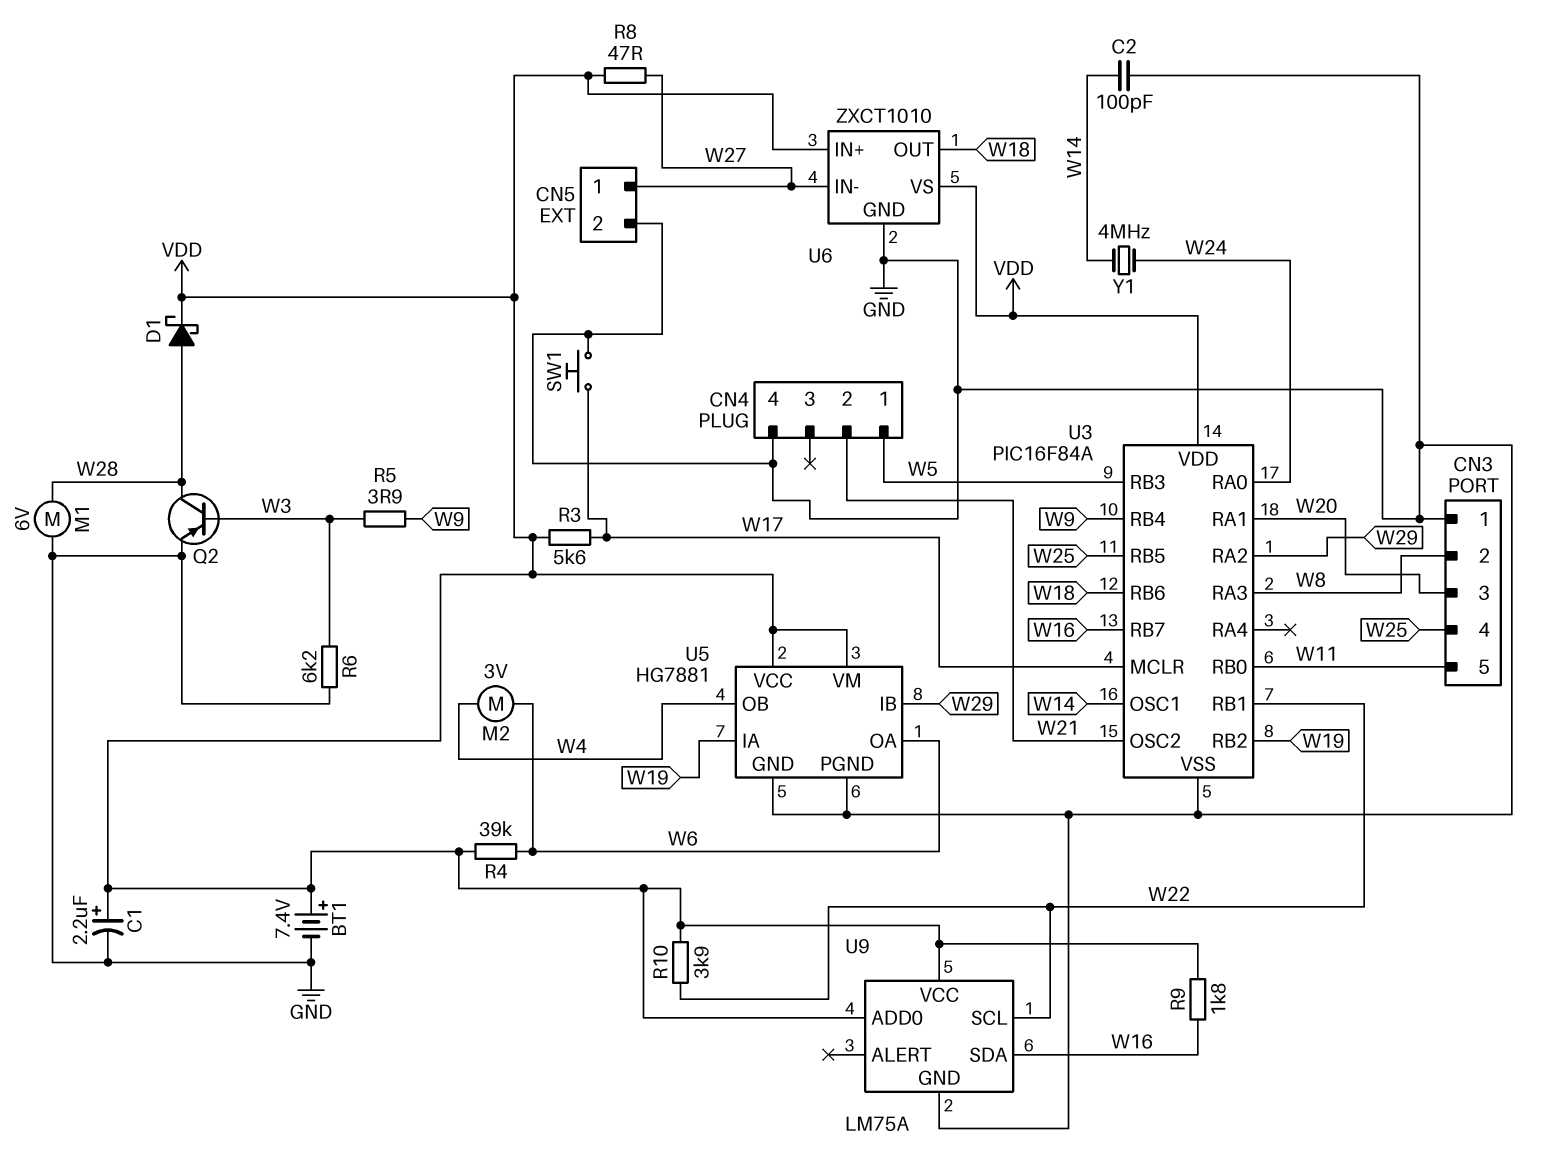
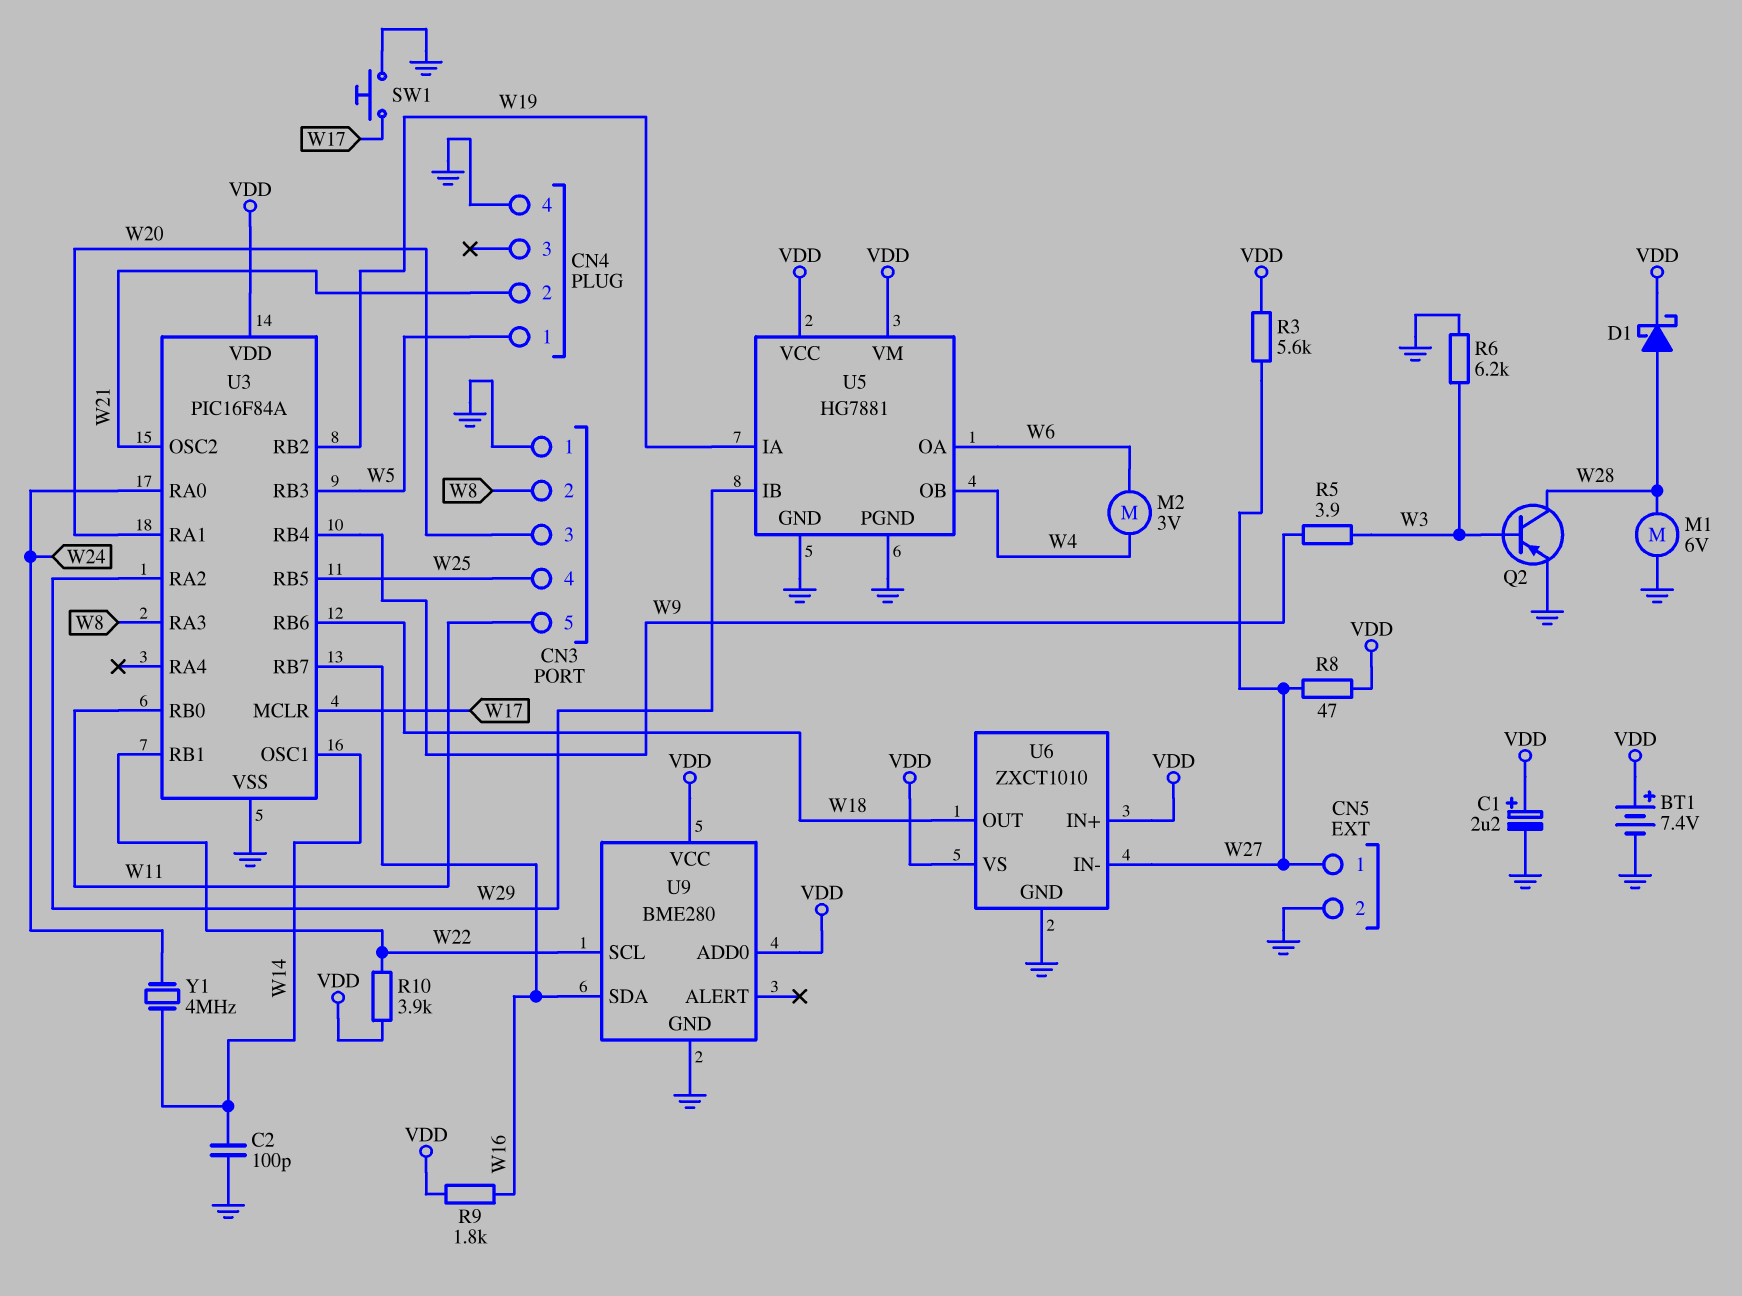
R3: 5.6k (VDD, W17) -> 5.6k (VDD, W27)
R4: 39k (VDD, W6) -> none
U9: LM75A -> BME280

